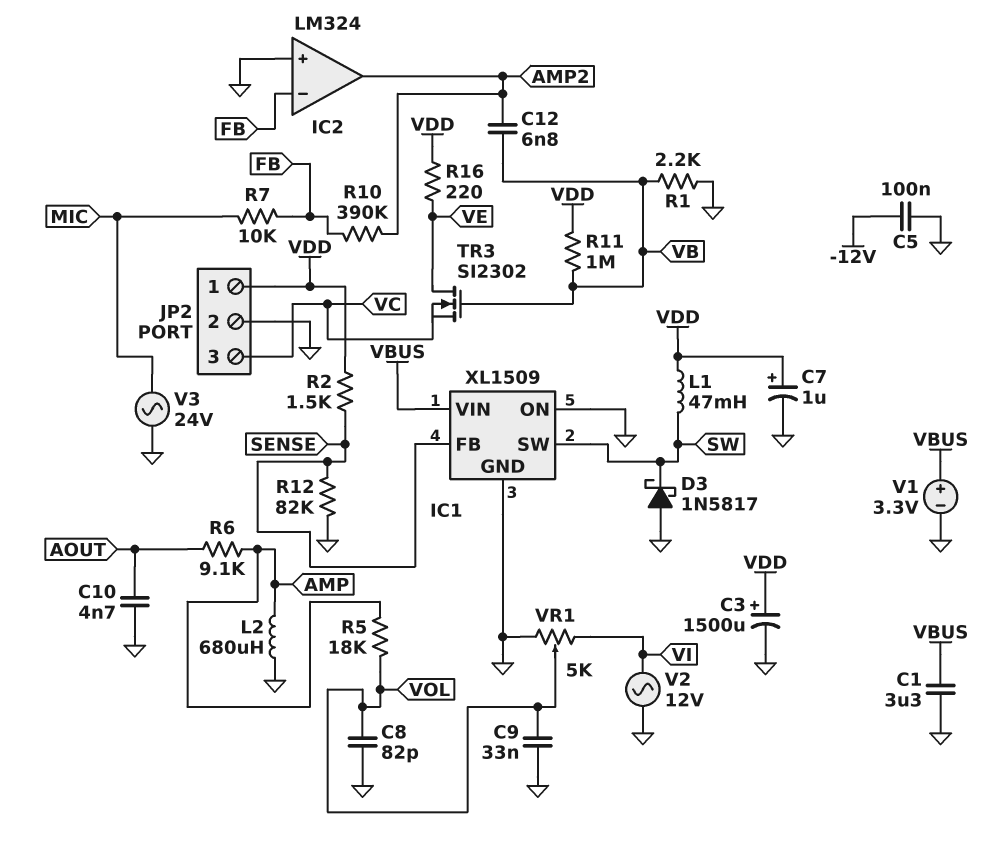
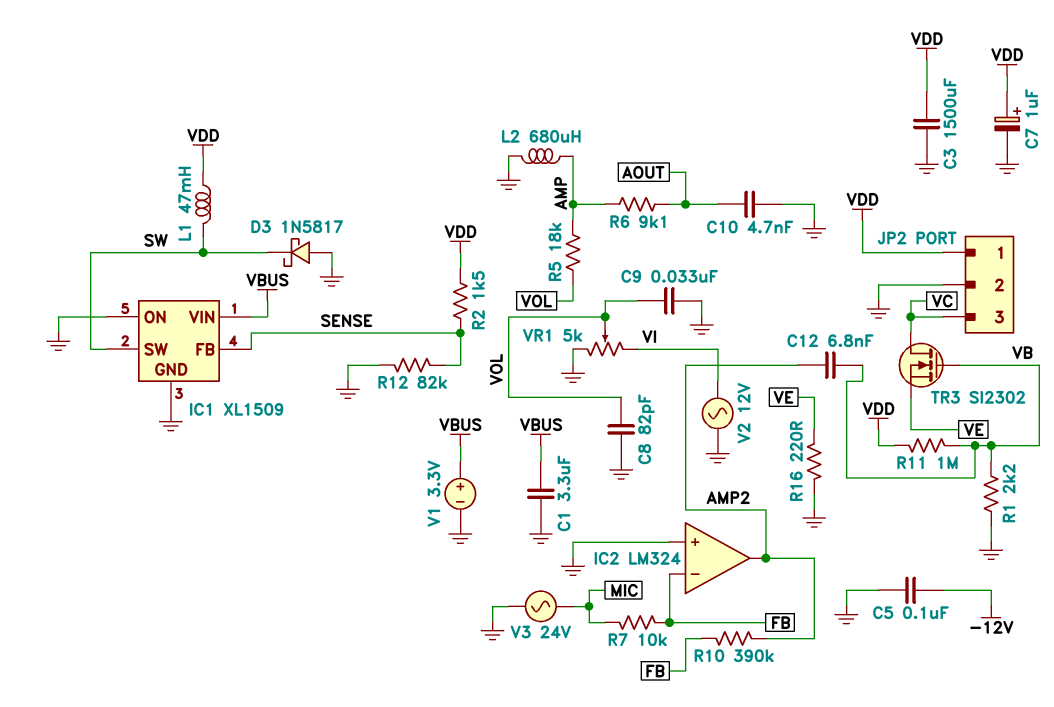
C3: 1500uF (plus VDD, minus GND) -> 1500uF (GND, VDD)
R16: 220 (VDD, VE) -> 220 (GND, VE)
TR3: NMOS SI2302 (G VB, D VE, S VC) -> NMOS SI2302 (G VB, D VC, S VE)

